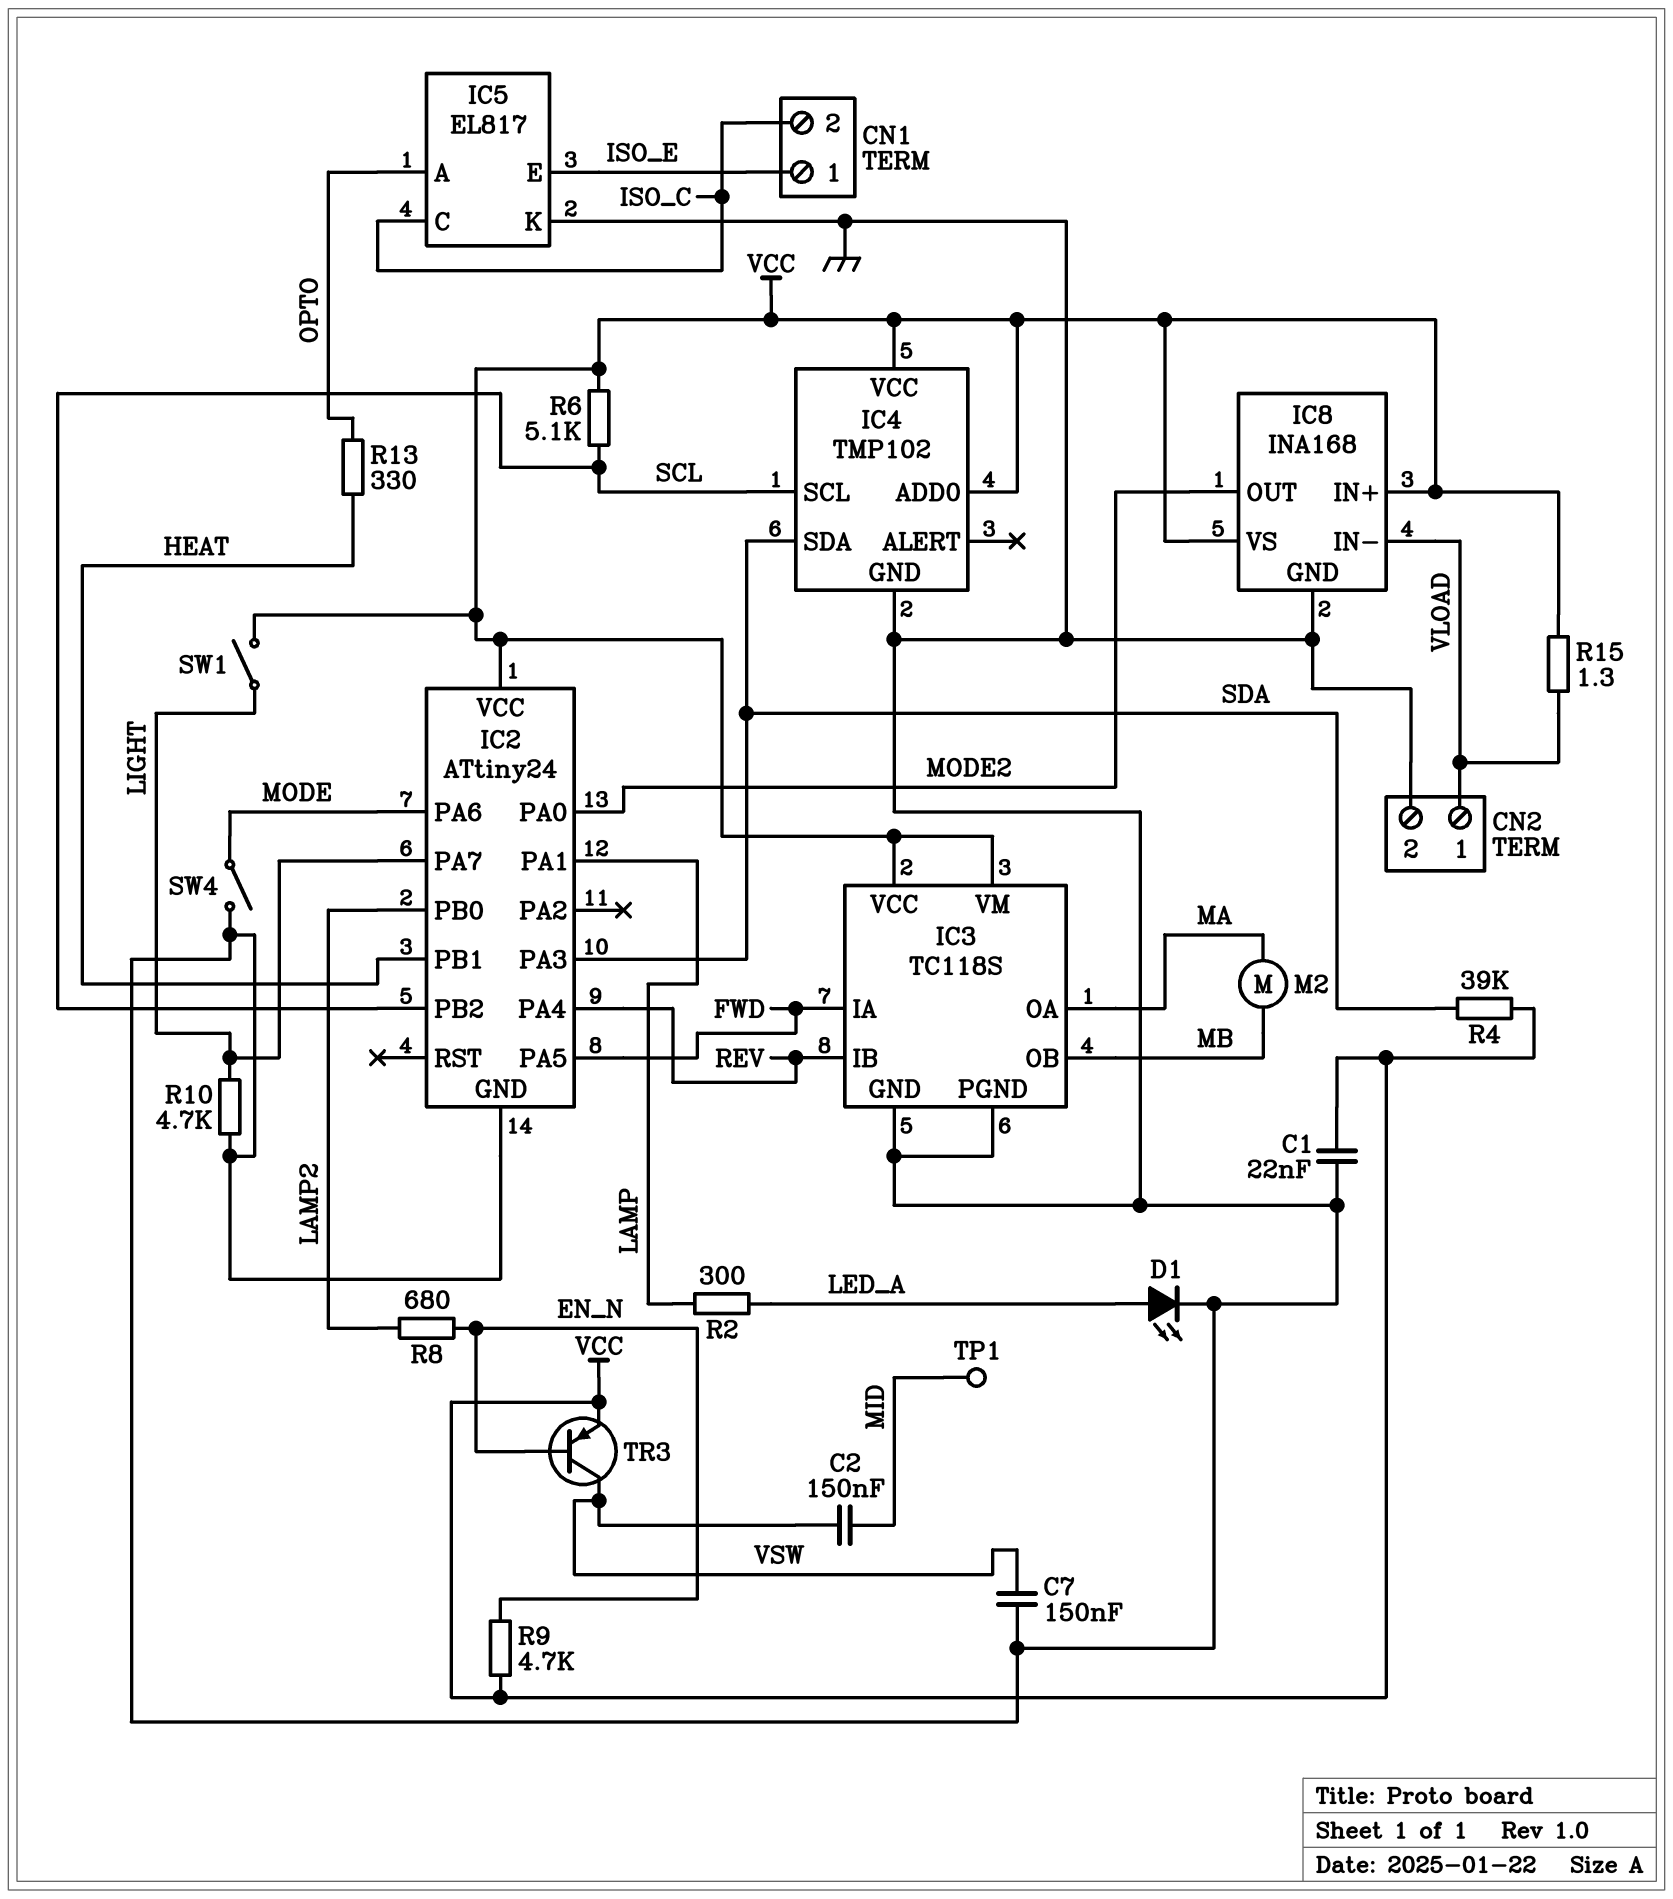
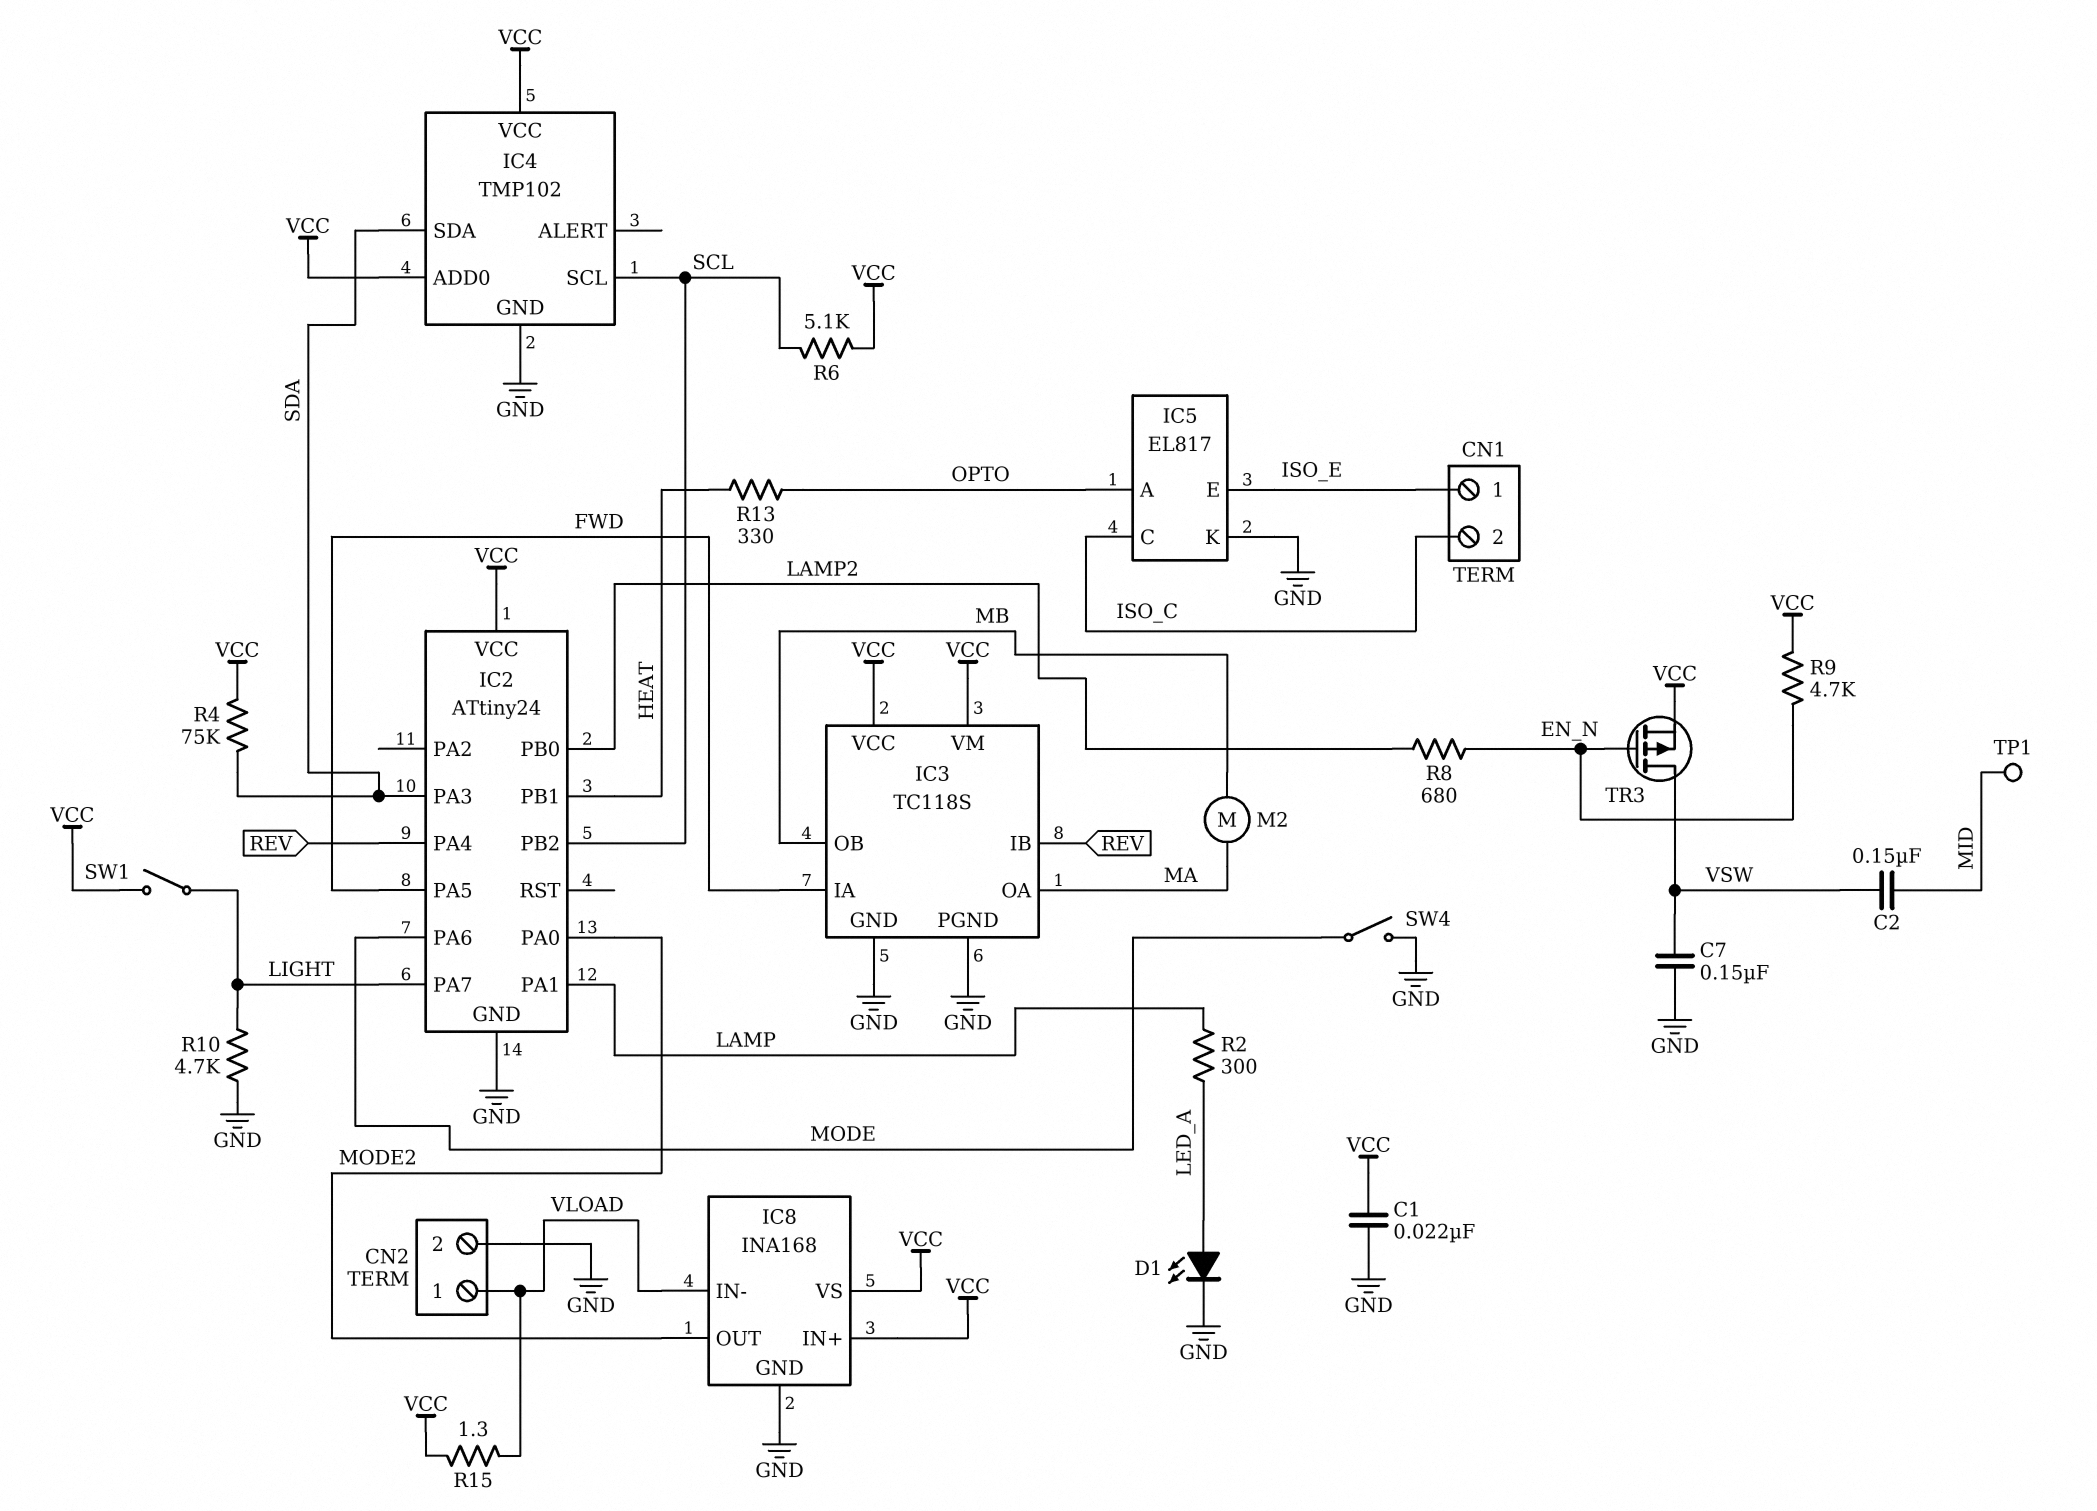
R4: 39k (SDA, VCC) -> 75k (SDA, VCC)
TR3: PNP (B EN_N, C VSW, E VCC) -> PMOS (G EN_N, D VSW, S VCC)

